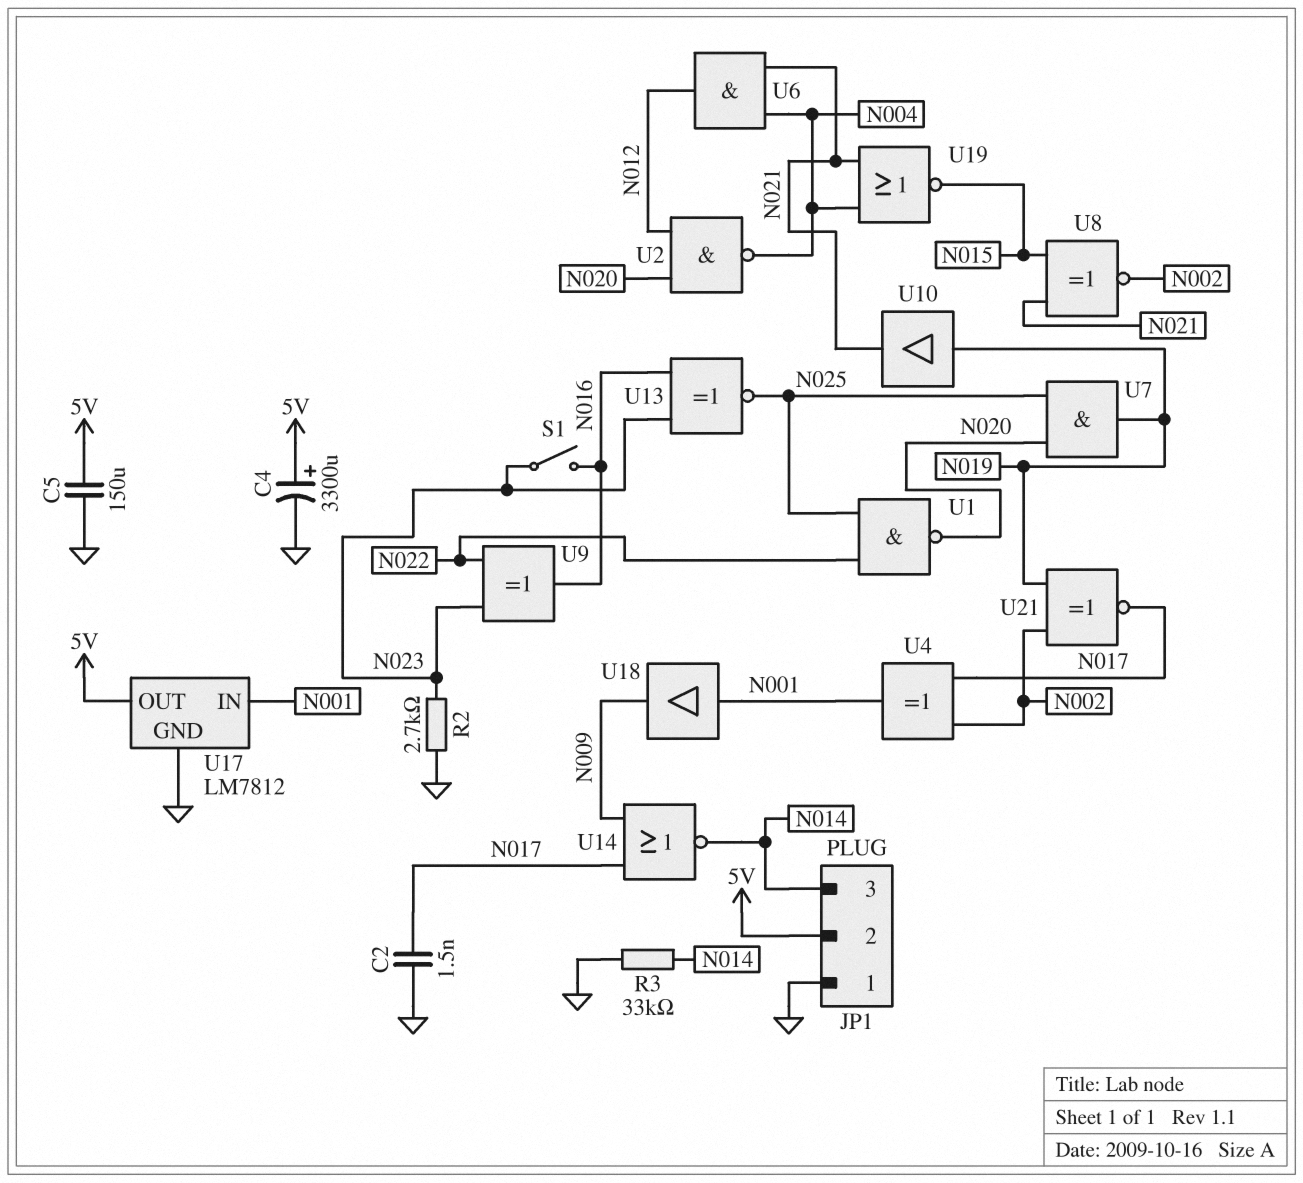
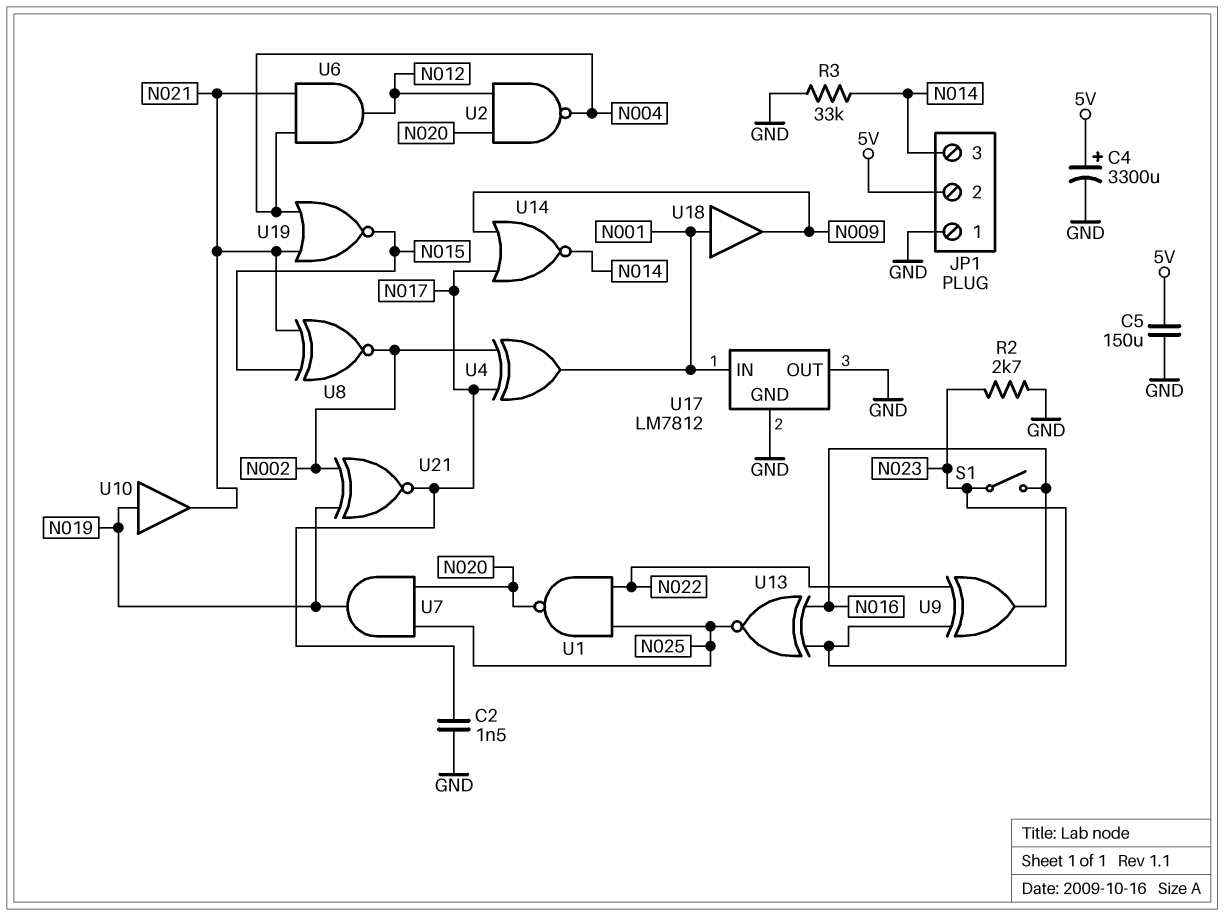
U17 pin OUT: 5V -> GND

